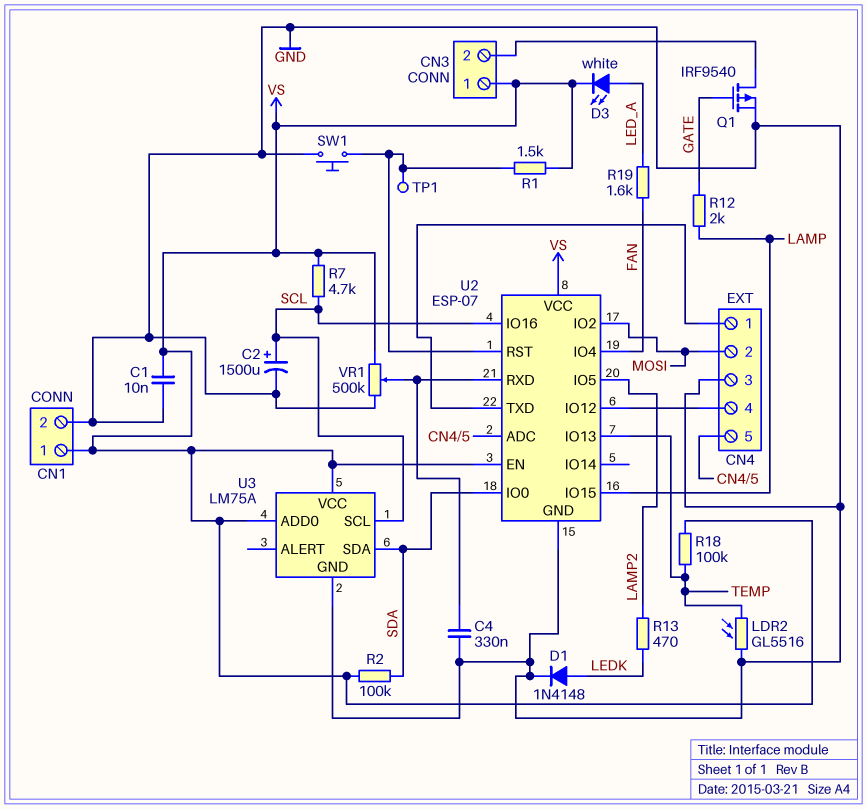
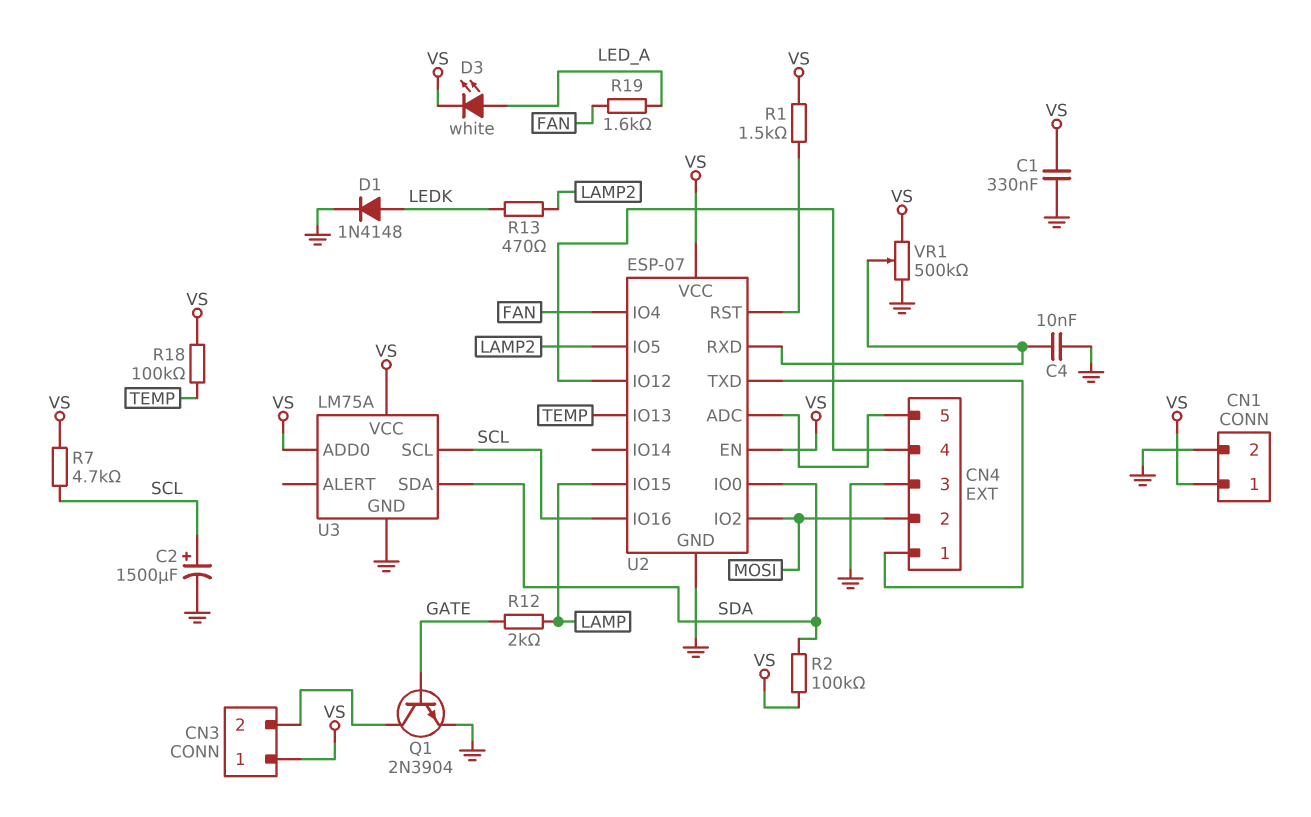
C1: 10nF (GND, VS) -> 330nF (GND, VS)
C4: 330nF (GND, U2/RXD) -> 10nF (GND, U2/RXD)
LDR2: GL5516 (GND, TEMP) -> none
Q1: PMOS IRF9540 (G GATE, D CN3/2, S GND) -> NPN 2N3904 (B GATE, C CN3/2, E GND)
SW1: button (GND, U2/RST) -> none
TP1: test point (U2/RST) -> none

